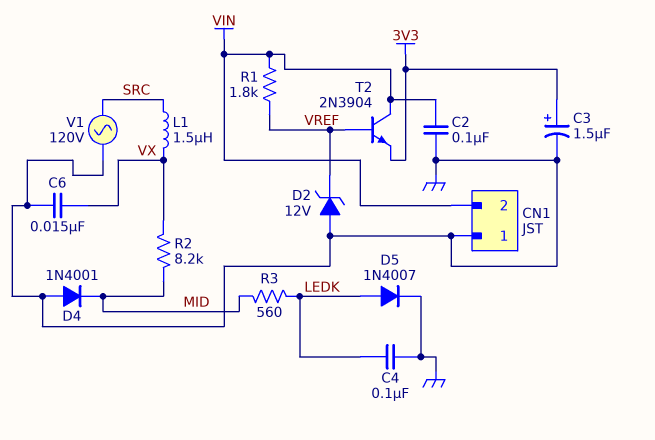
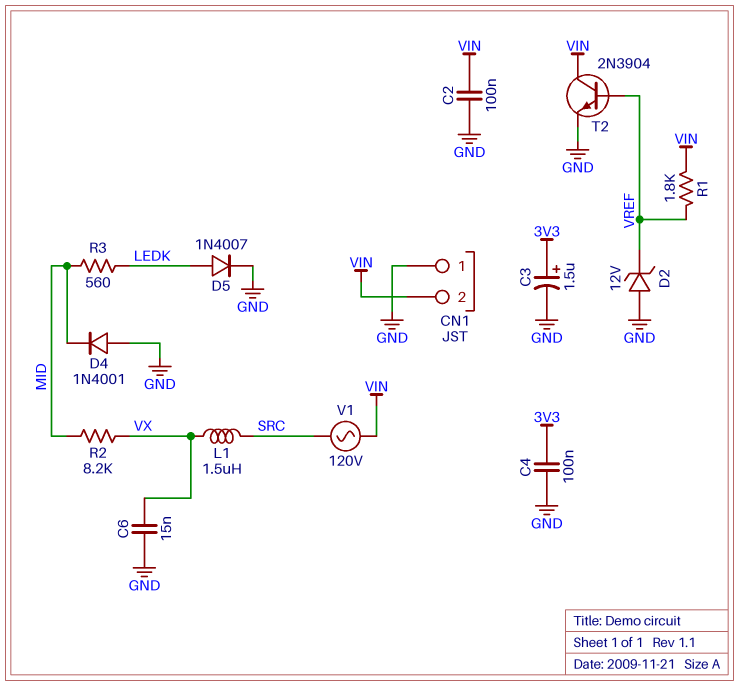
C4: 100nF (GND, LEDK) -> 100nF (3V3, GND)
T2: NPN 2N3904 (B VREF, C VIN, E 3V3) -> NPN 2N3904 (B VREF, C VIN, E GND)
V1: AC 120V (GND, SRC) -> AC 120V (SRC, VIN)

